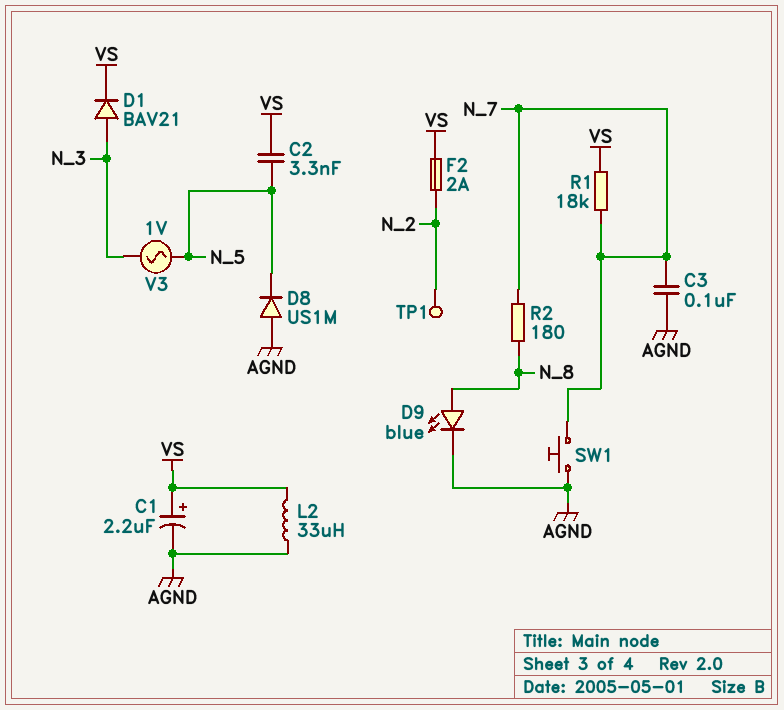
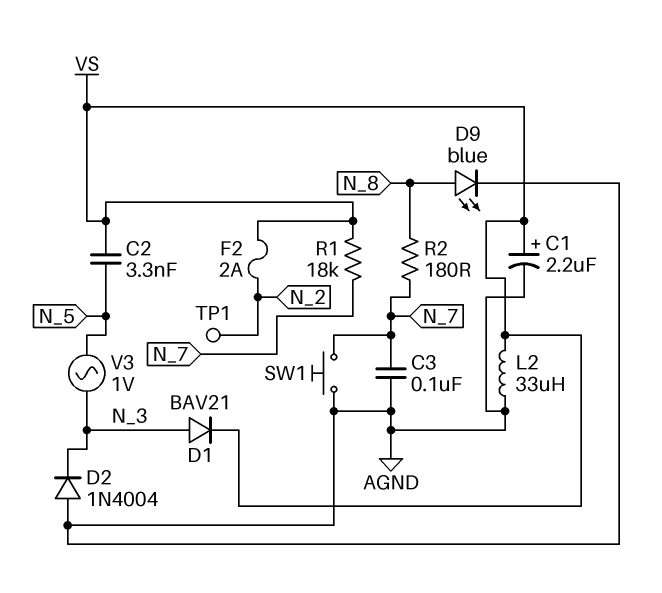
D2: none -> diode 1N4004 (A AGND, K N_3)
D8: diode US1M (A AGND, K N_5) -> none

